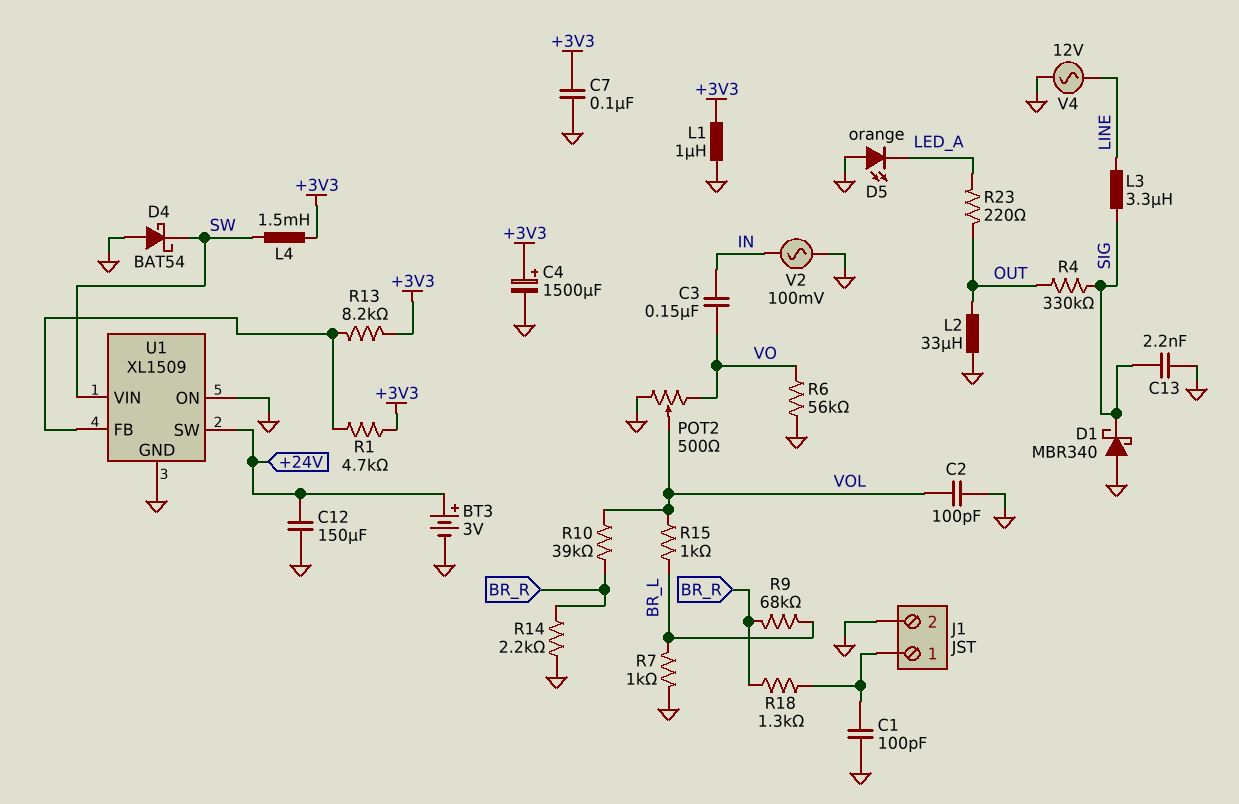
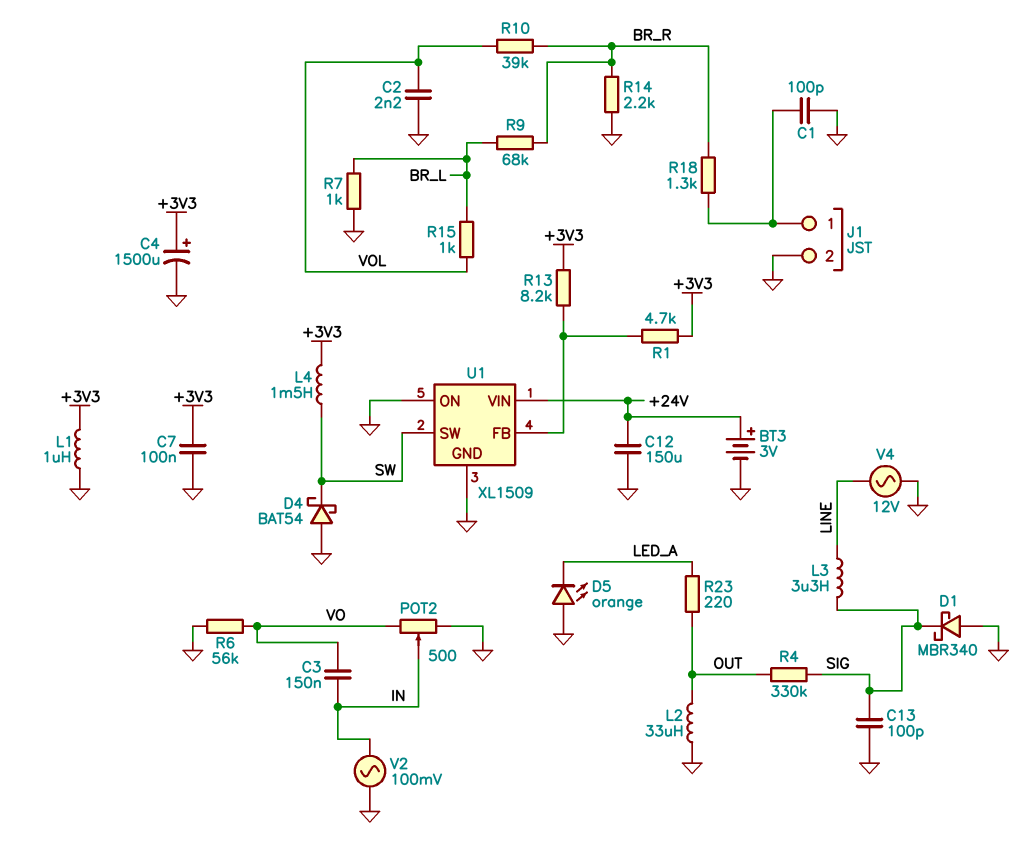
C2: 100pF (GND, VOL) -> 2.2nF (GND, VOL)
C13: 2.2nF (GND, SIG) -> 100pF (GND, SIG)
POT2: 500 (GND, VO, wiper VOL) -> 500 (GND, VO, wiper IN)
U1 pin SW: +24V -> SW
U1 pin VIN: SW -> +24V

